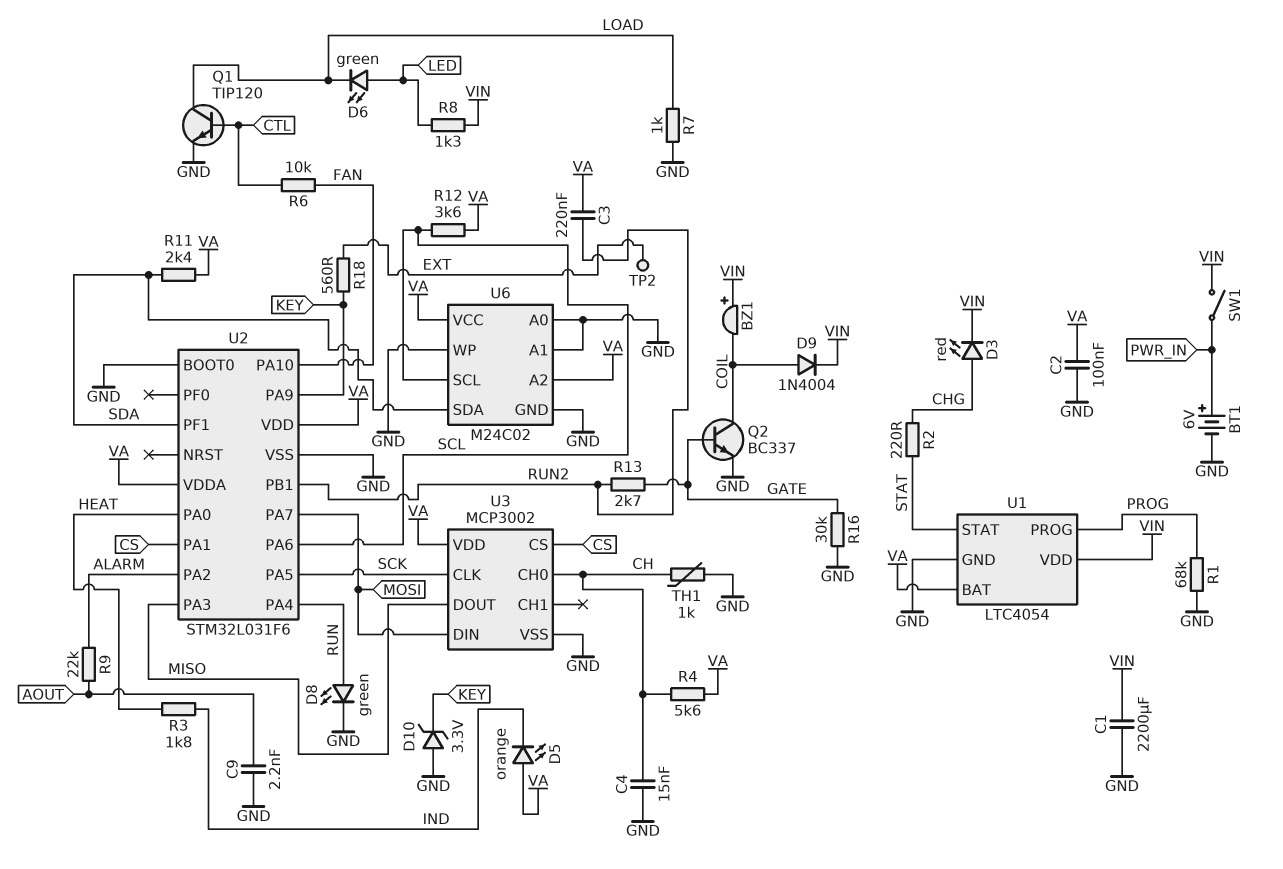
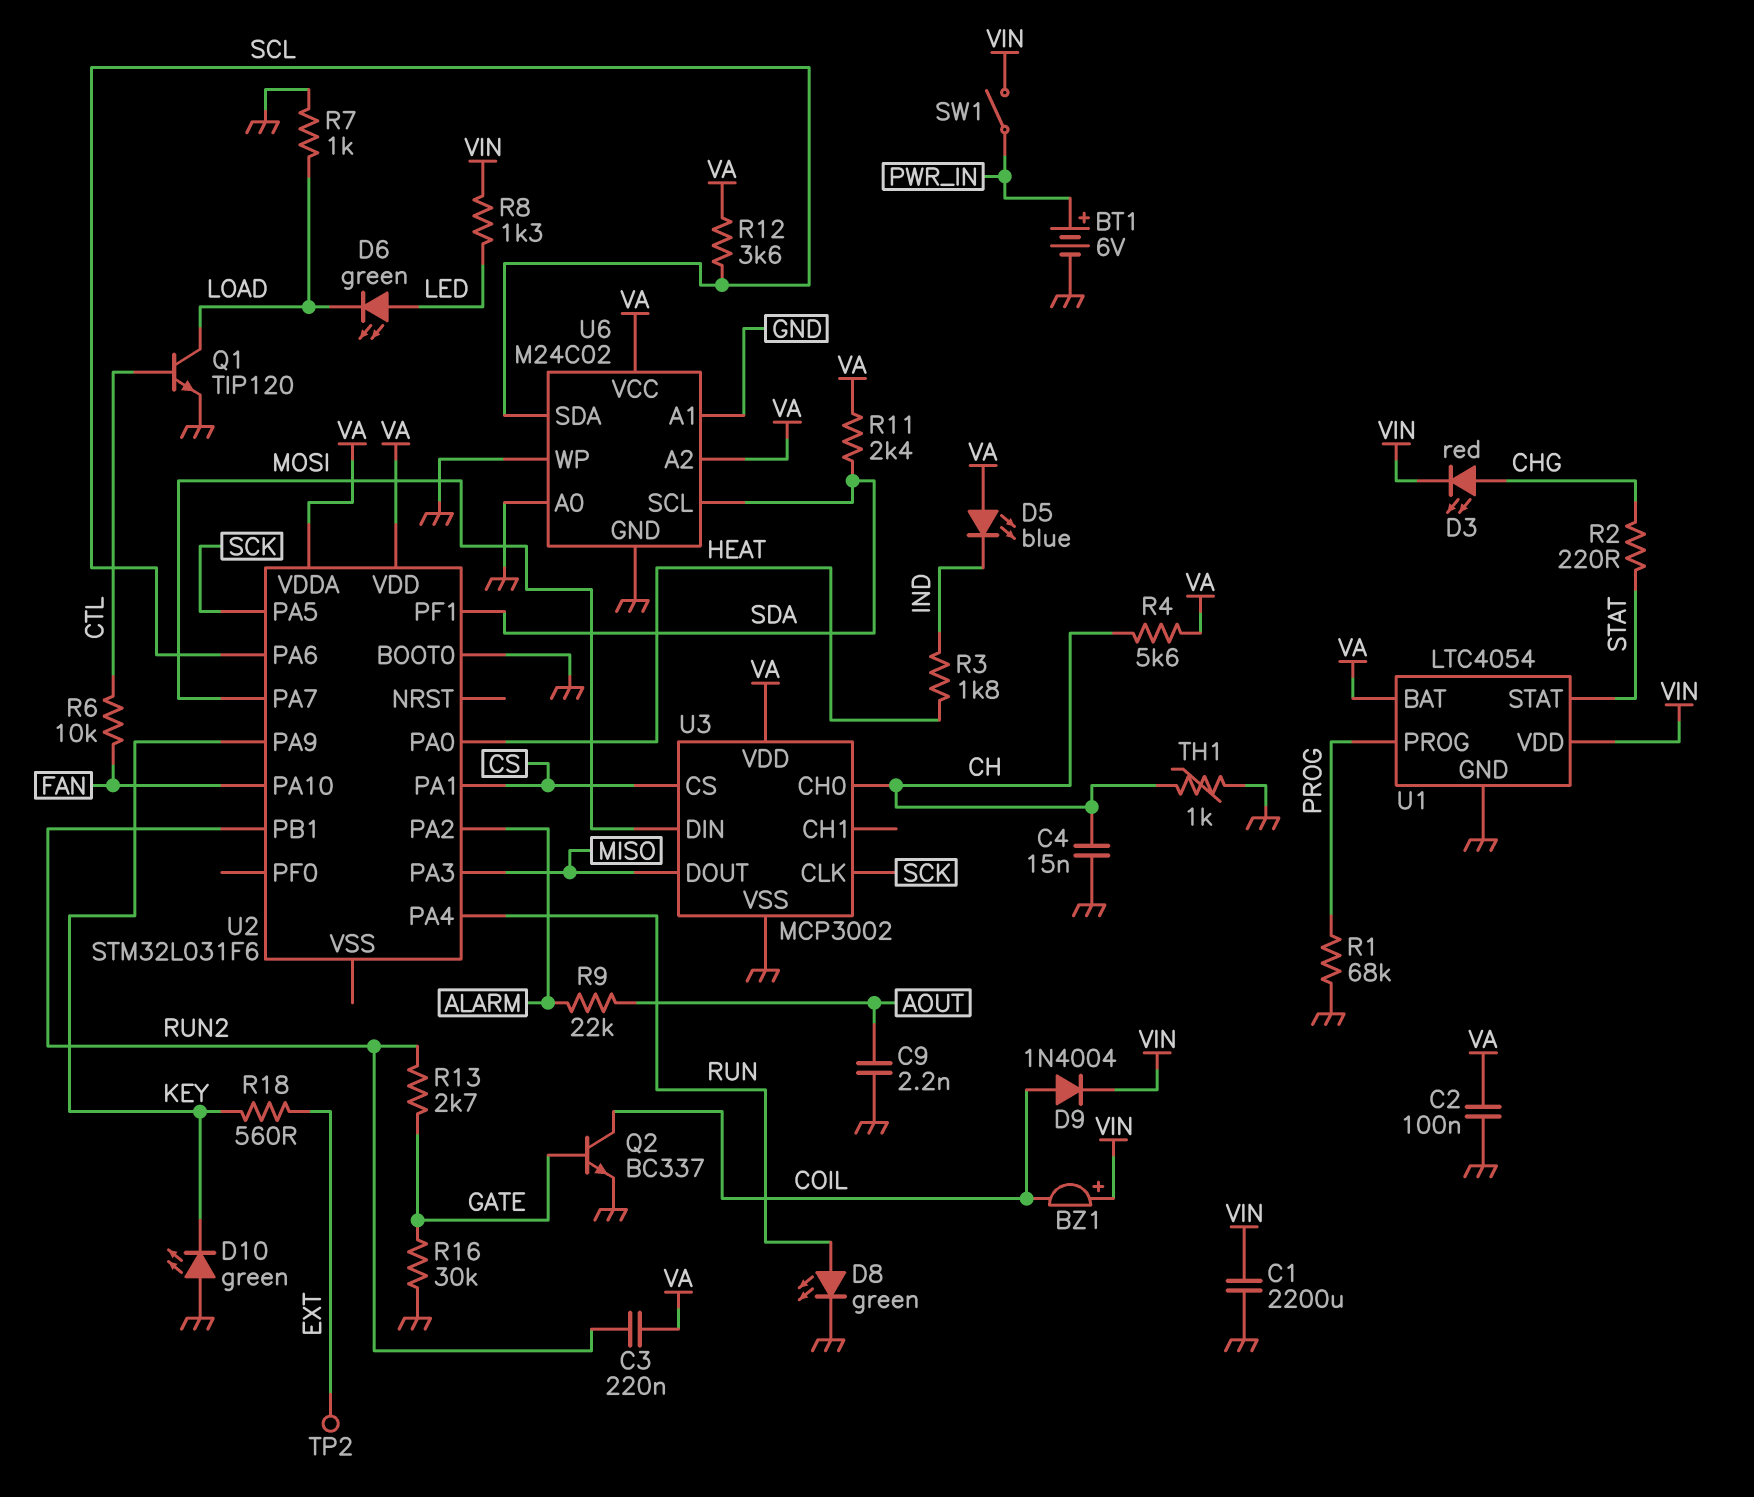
D5: LED orange (A VA, K IND) -> LED blue (A VA, K IND)
D10: zener 3.3V (A GND, K KEY) -> LED green (A GND, K KEY)
U2 pin VSS: GND -> none
U6 pin SCL: SCL -> SDA
U6 pin SDA: SDA -> SCL

